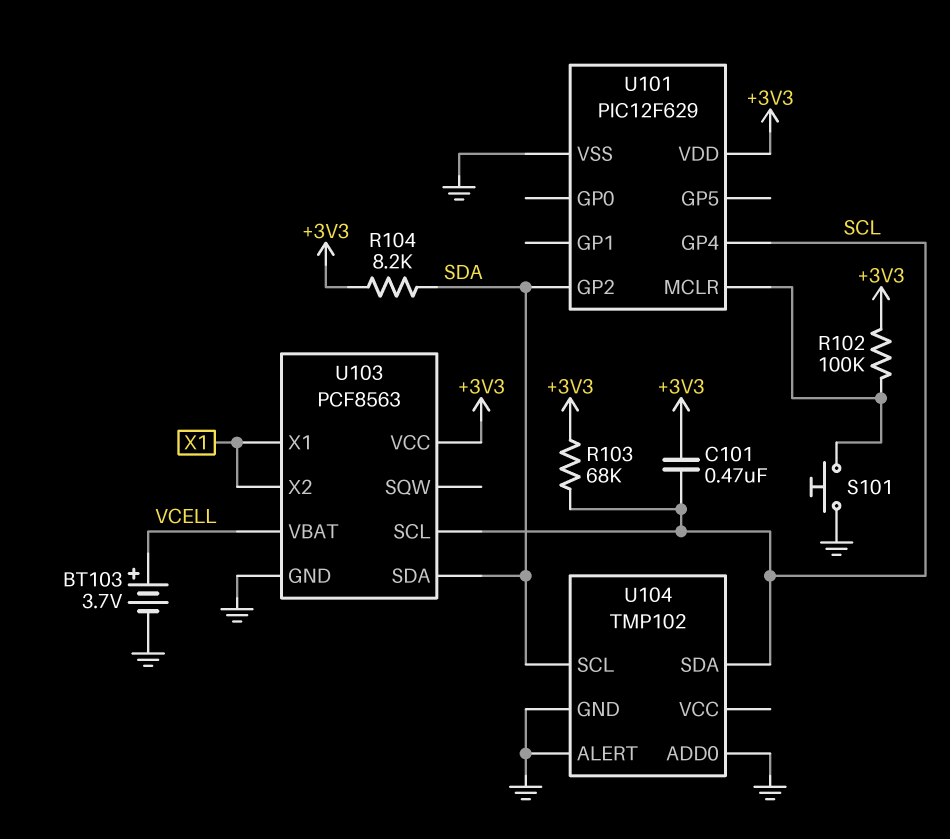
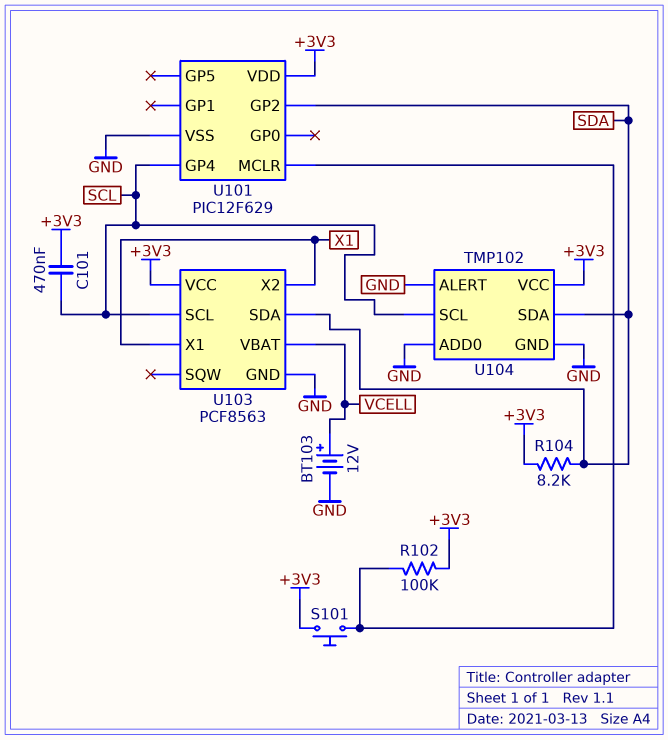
BT103: 3.7V (plus VCELL, minus GND) -> 12V (plus VCELL, minus GND)
R103: 68k (+3V3, SCL) -> none
S101: button (GND, U101/MCLR) -> button (+3V3, U101/MCLR)
U104 pin SCL: SDA -> SCL
U104 pin SDA: SCL -> SDA
U104 pin VCC: none -> +3V3

